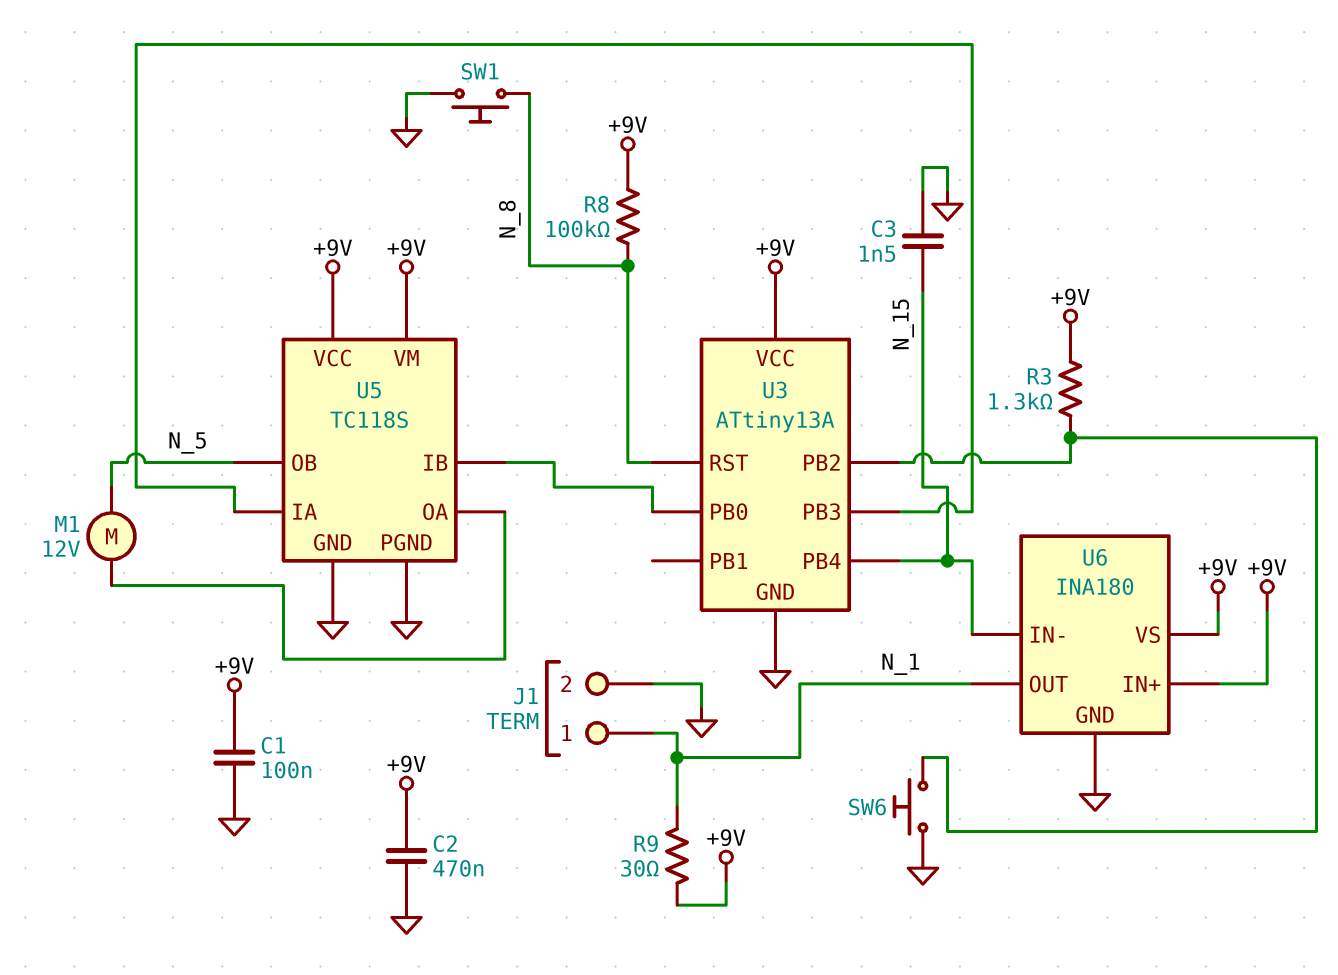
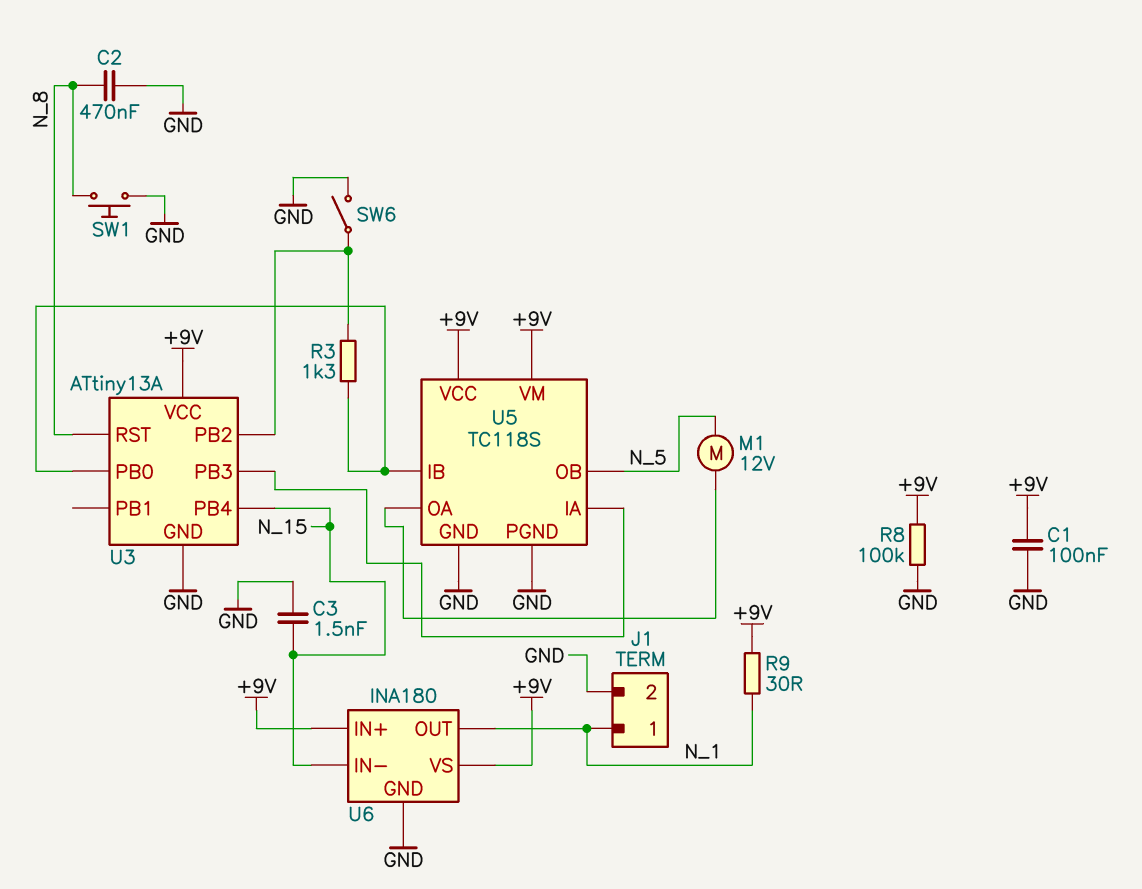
C2: 470nF (+9V, GND) -> 470nF (GND, N_8)
R3: 1.3k (+9V, U3/PB2) -> 1.3k (U3/PB0, U3/PB2)
R8: 100k (+9V, N_8) -> 100k (+9V, GND)
SW6: button (GND, U3/PB2) -> switch (GND, U3/PB2)

